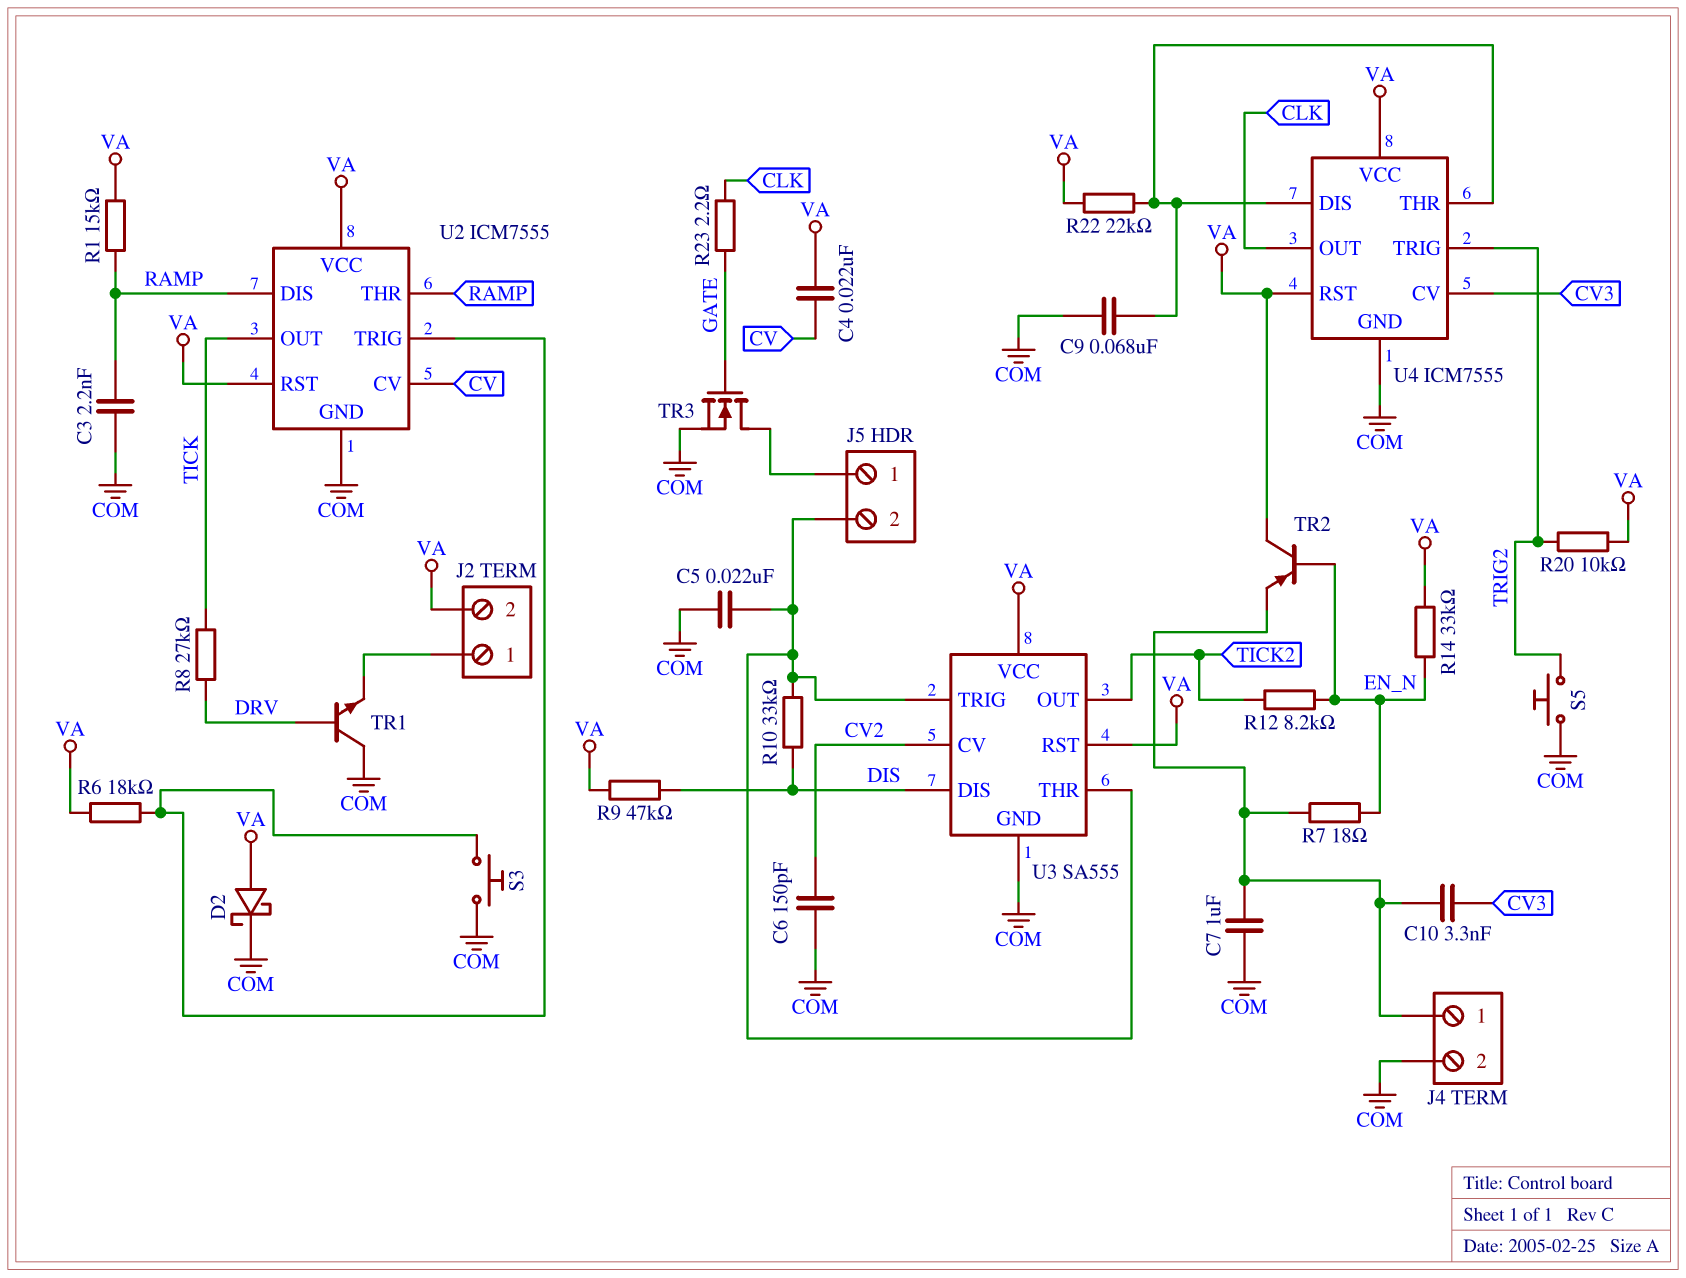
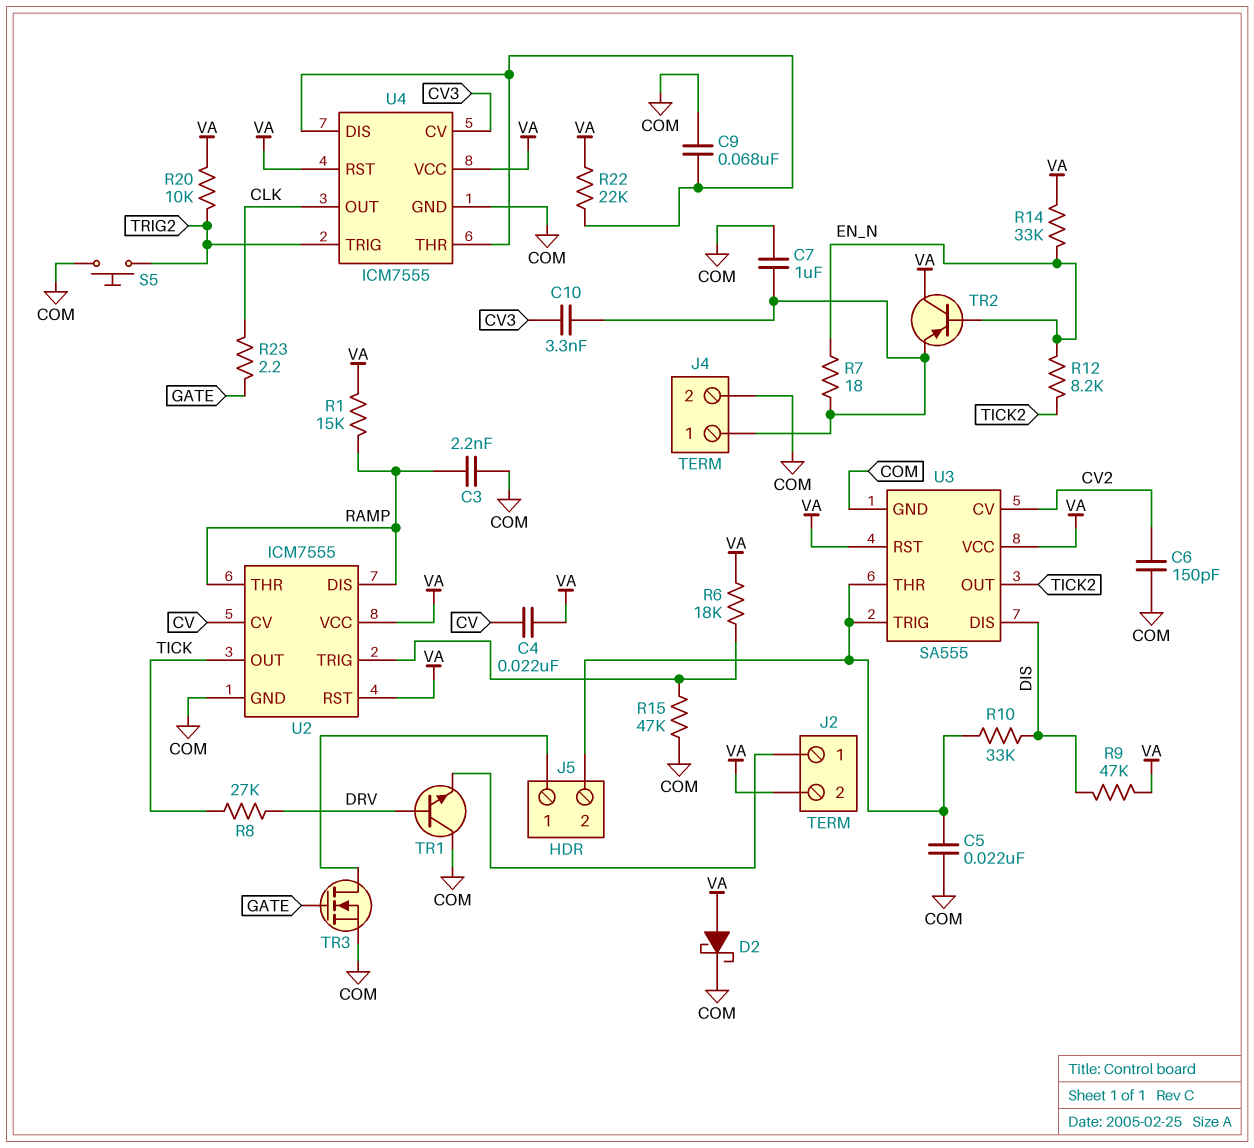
R15: none -> 47k (COM, U2/TRIG)
S3: button (COM, U2/TRIG) -> none

